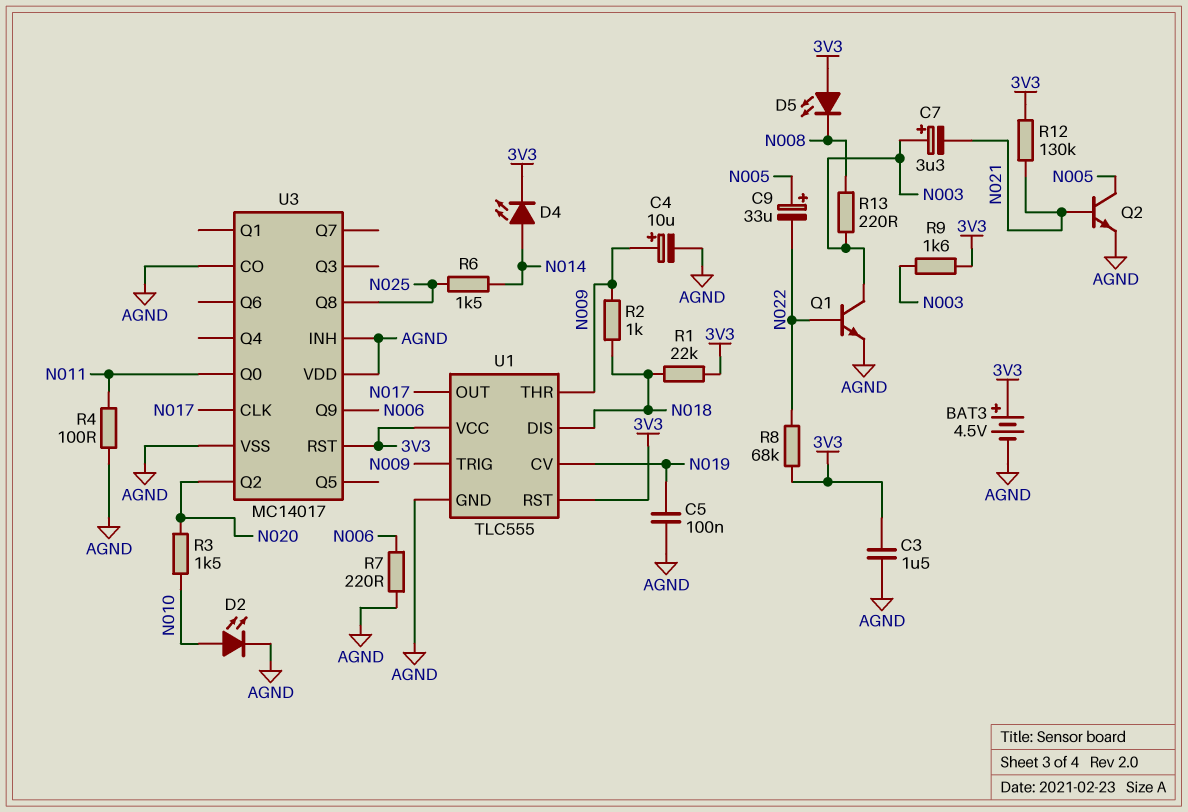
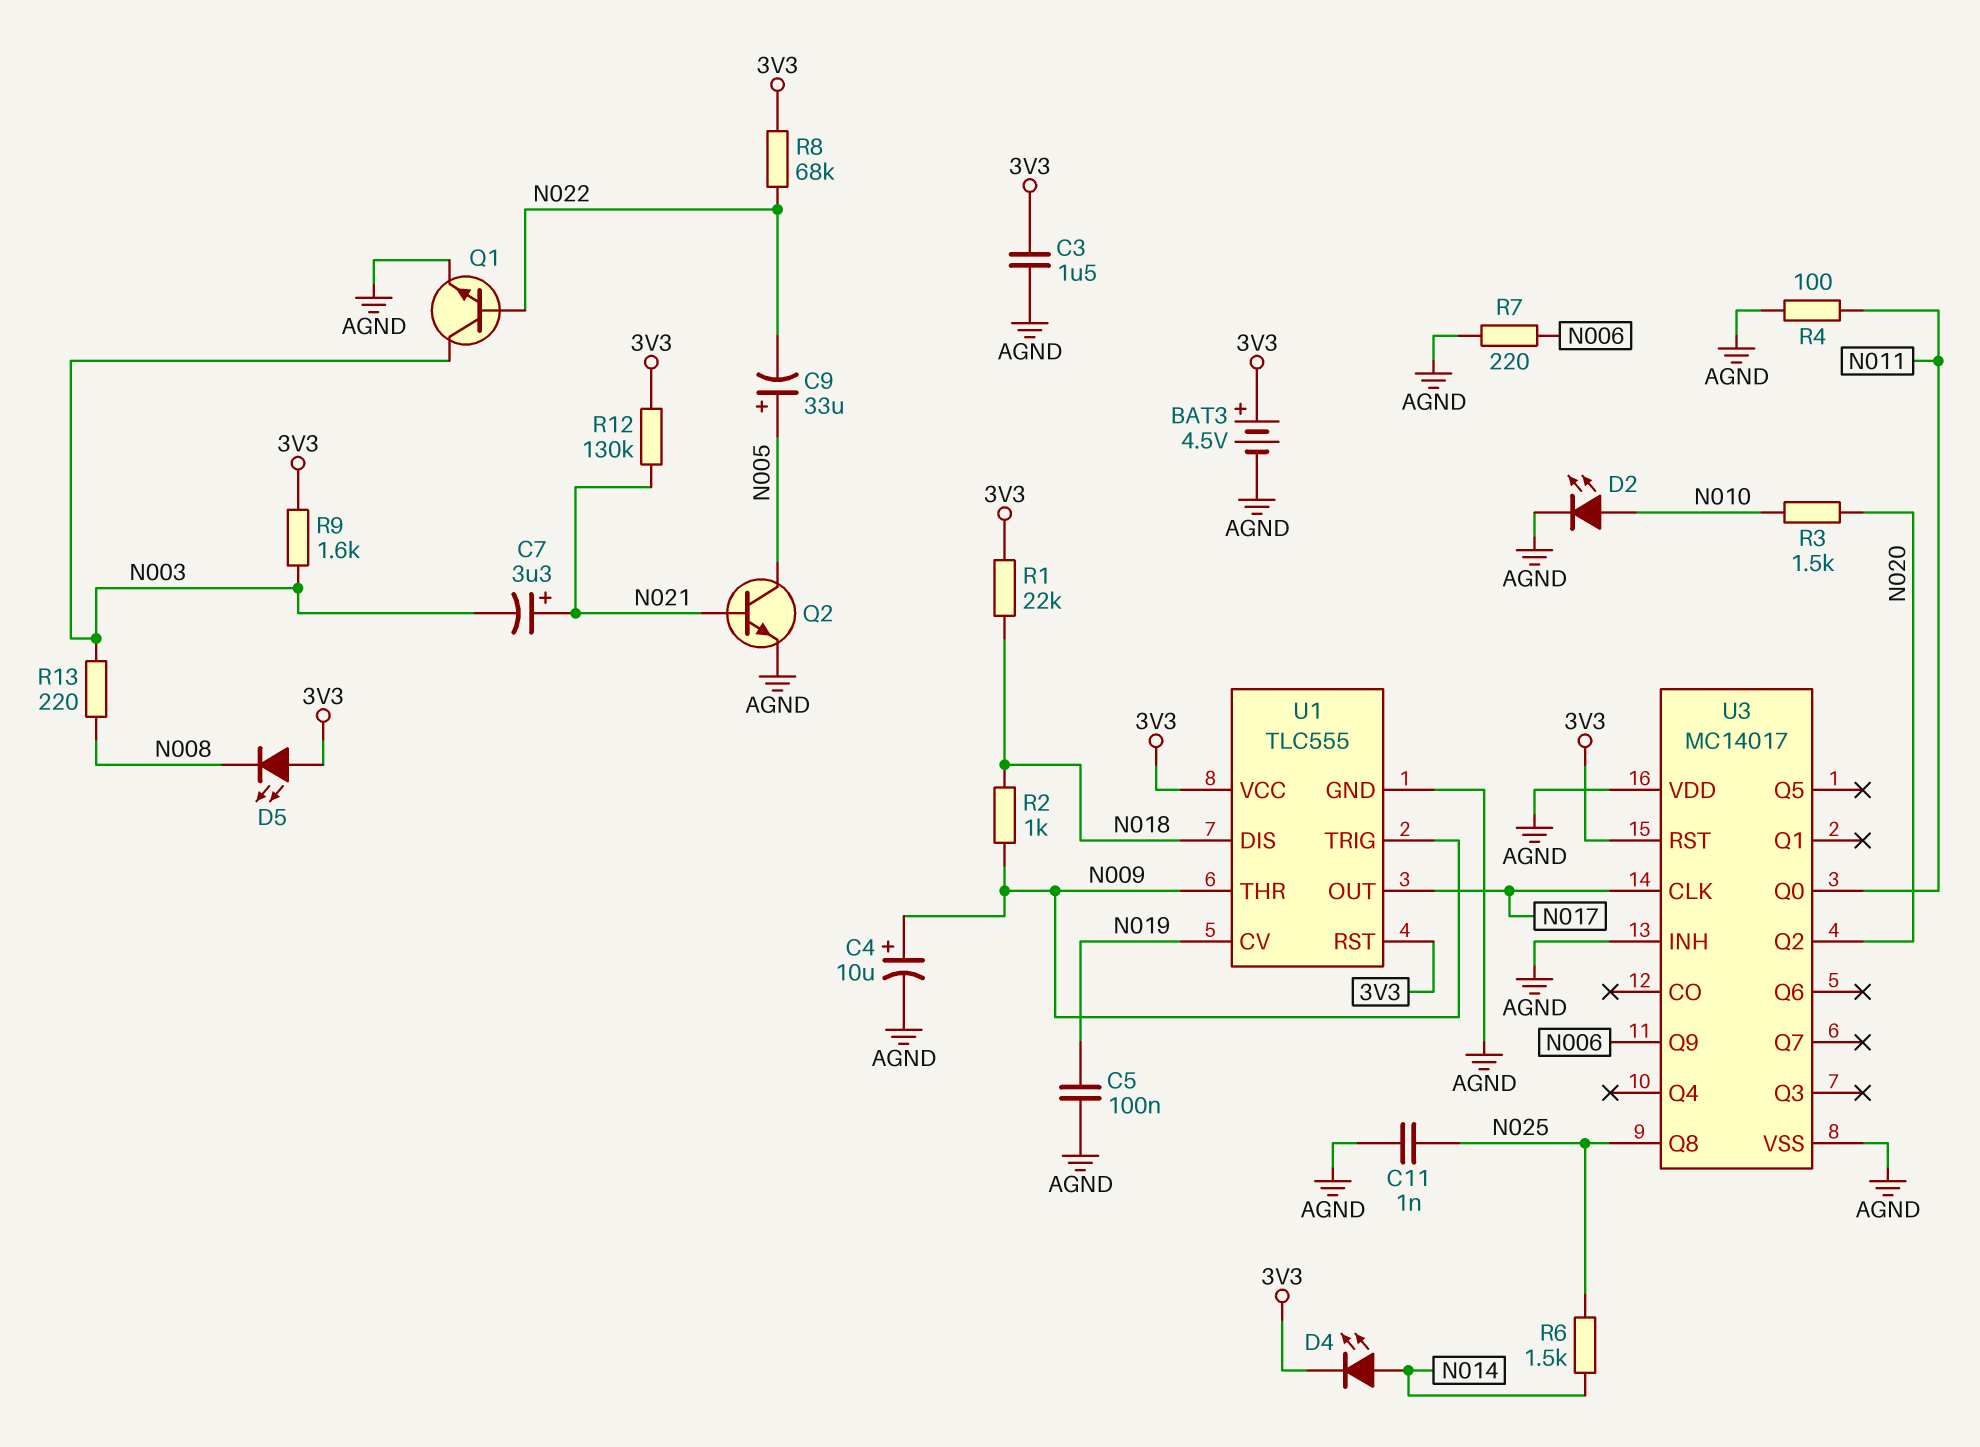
C7: 3.3uF (plus N003, minus N021) -> 3.3uF (plus N021, minus N003)
C11: none -> 1nF (AGND, N025)
U3 pin CO: AGND -> none

